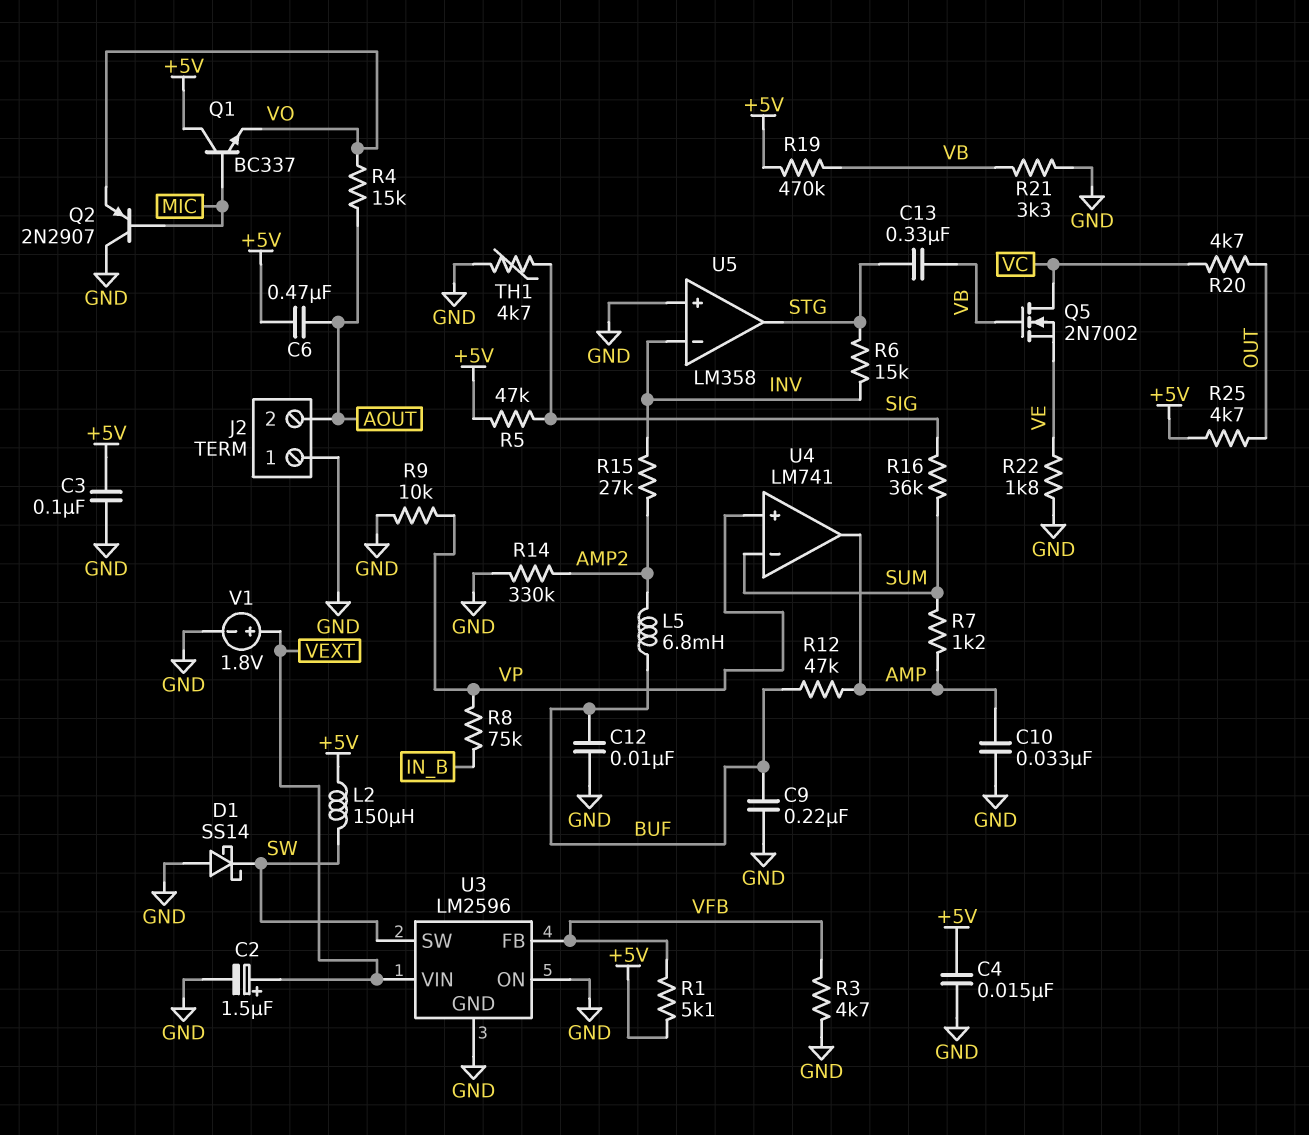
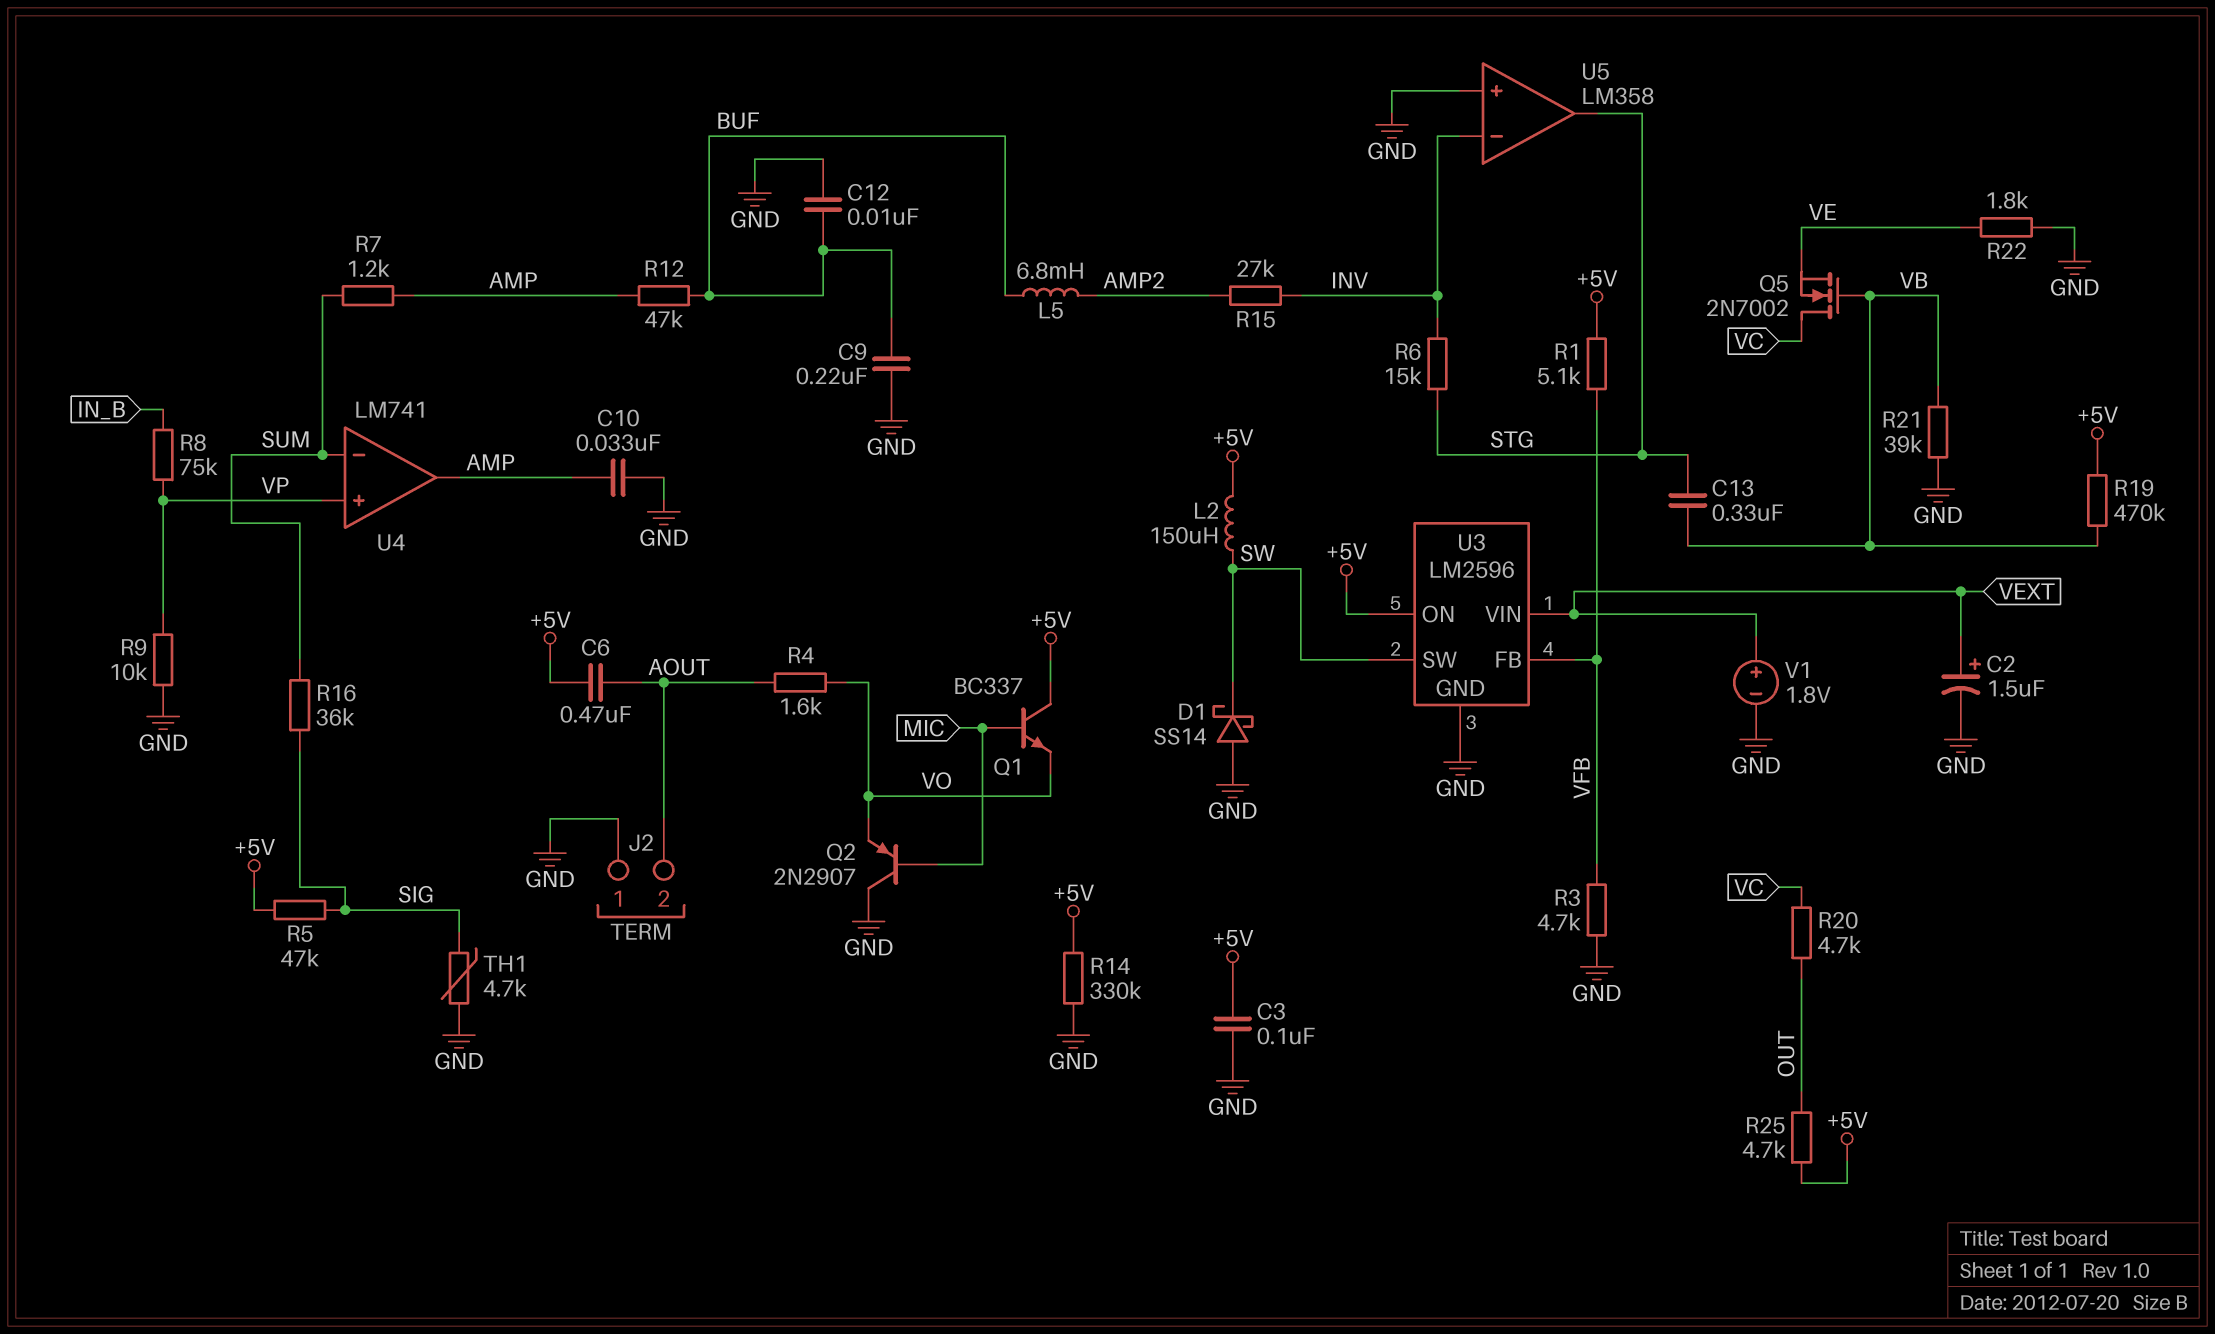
C4: 15nF (+5V, GND) -> none
R4: 15k (AOUT, VO) -> 1.6k (AOUT, VO)
R14: 330k (AMP2, GND) -> 330k (+5V, GND)
R21: 3.3k (GND, VB) -> 39k (GND, VB)
U3 pin ON: GND -> +5V

